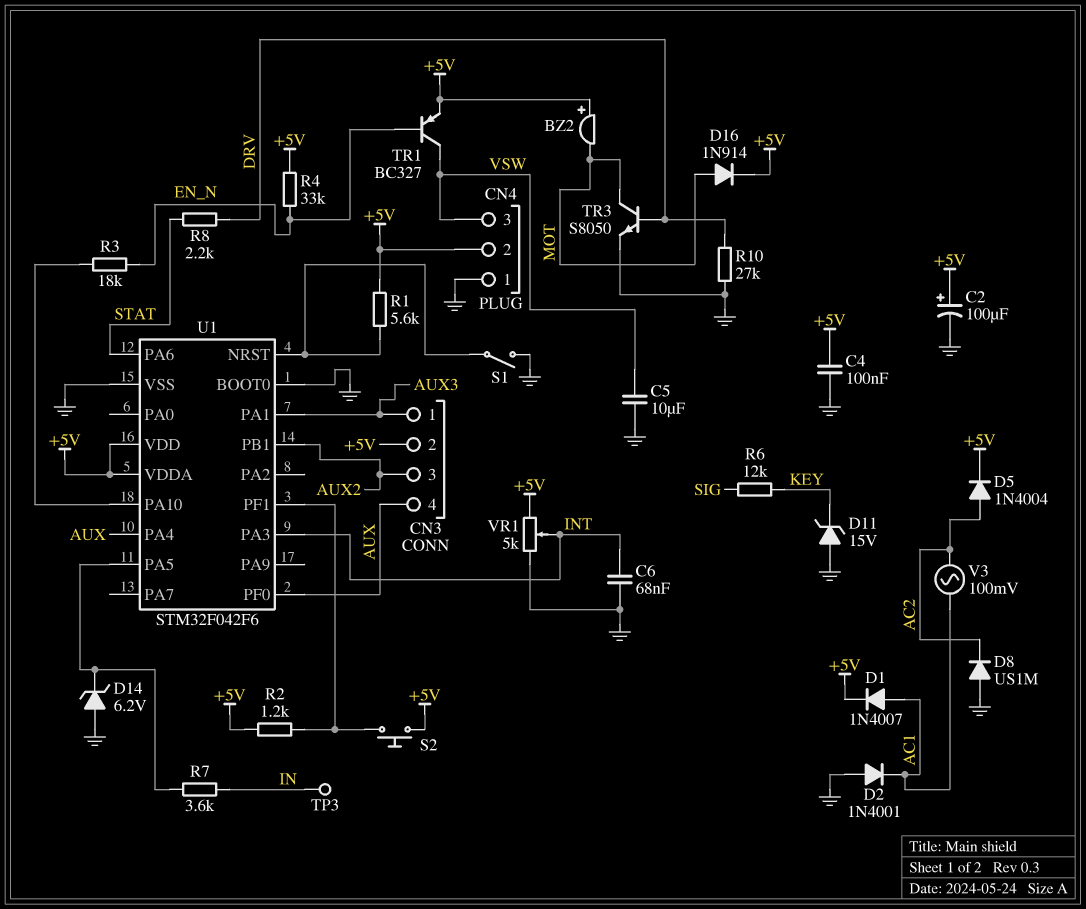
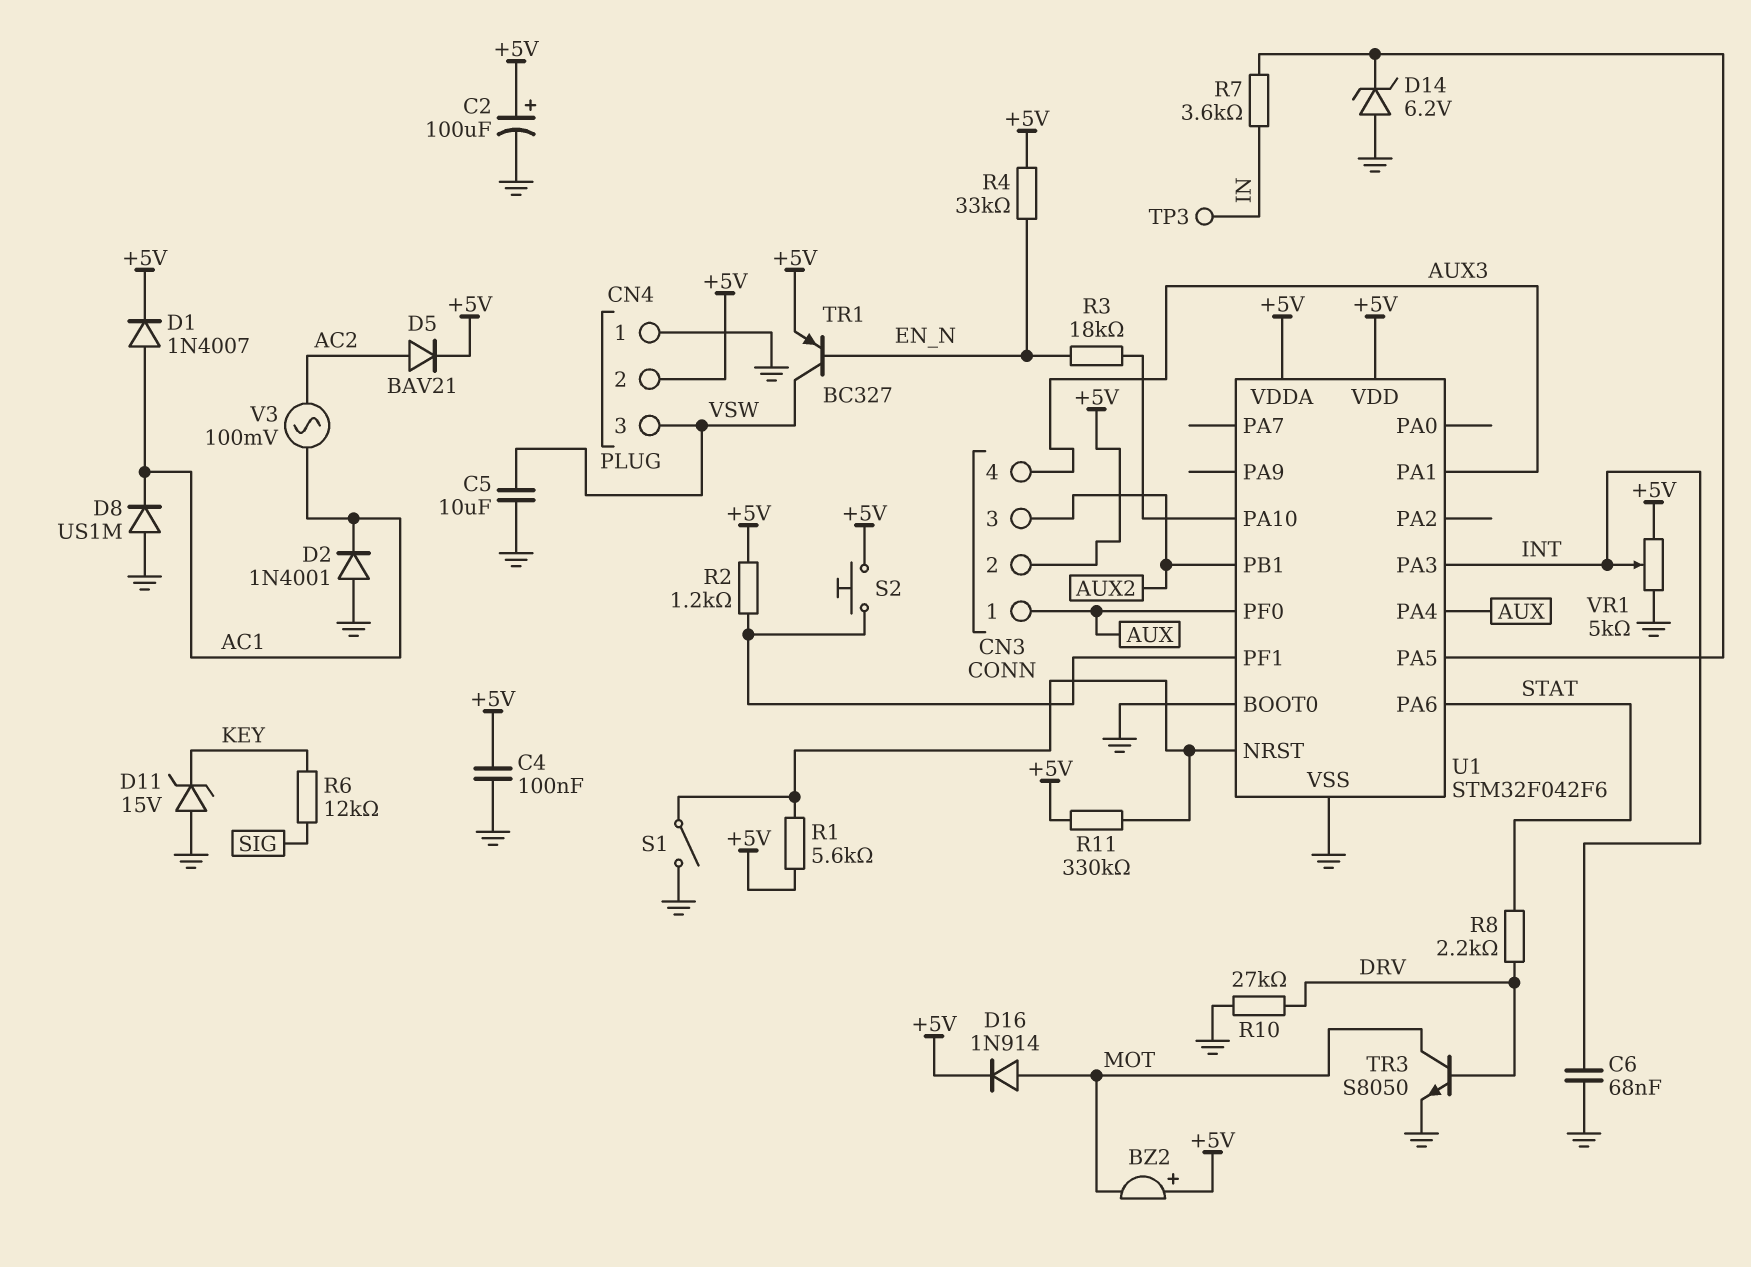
CN3 pin 1: AUX3 -> AUX
CN3 pin 4: AUX -> AUX3
D5: diode 1N4004 (A AC2, K +5V) -> diode BAV21 (A AC2, K +5V)
D8: diode US1M (A GND, K AC2) -> diode US1M (A GND, K AC1)
R11: none -> 330k (+5V, U1/NRST)

